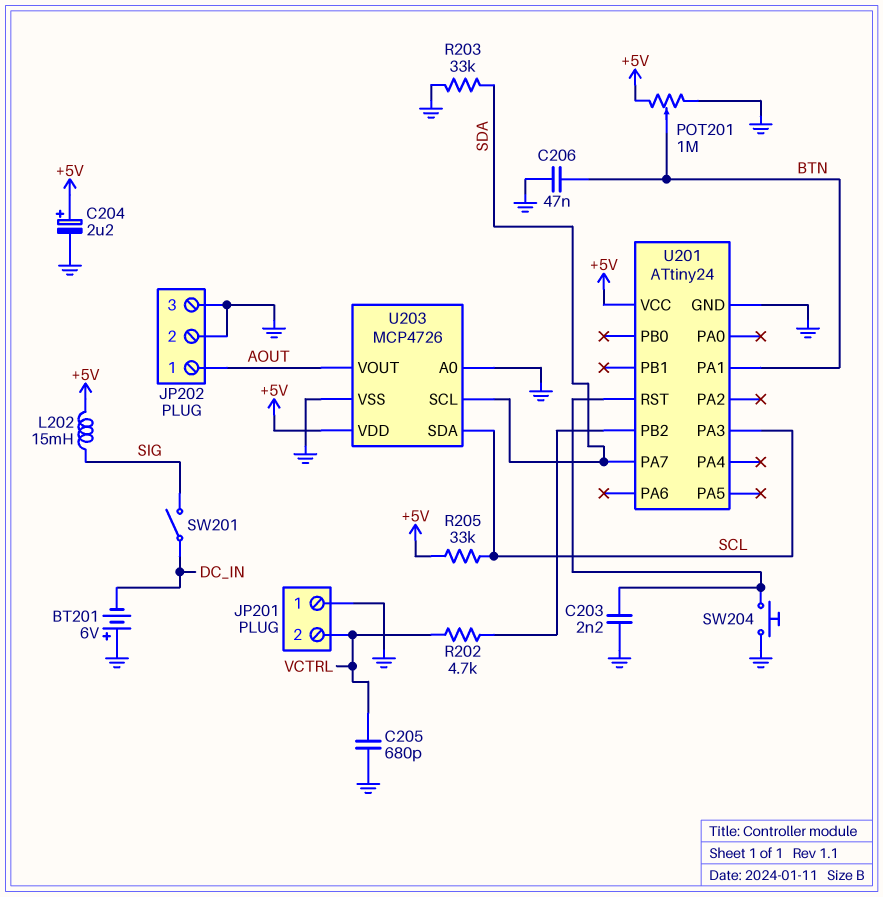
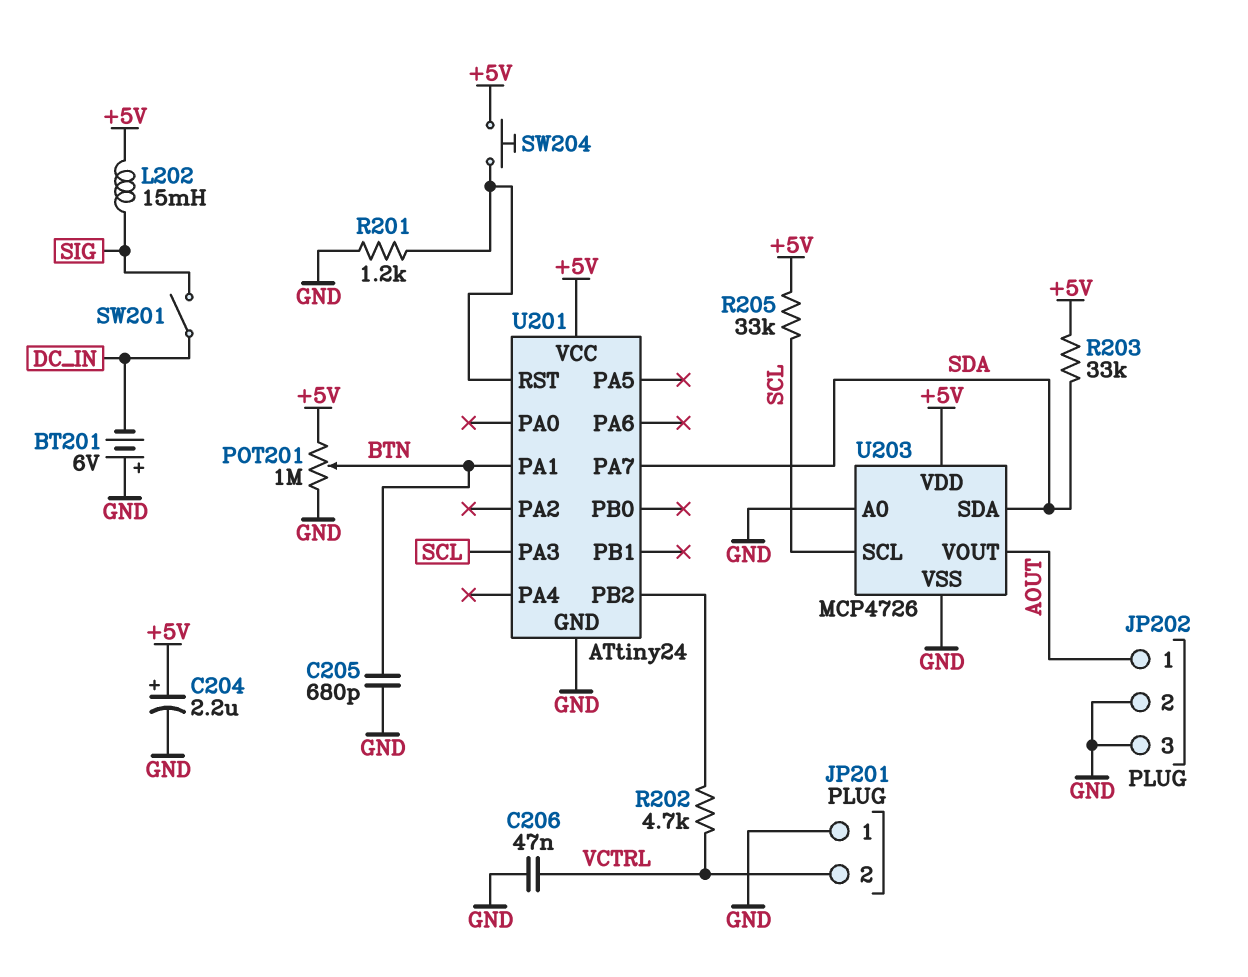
C203: 2.2nF (GND, U201/RST) -> none
C205: 680pF (GND, VCTRL) -> 680pF (BTN, GND)
C206: 47nF (BTN, GND) -> 47nF (GND, VCTRL)
R201: none -> 1.2k (GND, U201/RST)
R203: 33k (GND, SDA) -> 33k (+5V, SDA)
SW204: button (GND, U201/RST) -> button (+5V, U201/RST)
U203 pin SCL: SDA -> SCL
U203 pin SDA: SCL -> SDA

